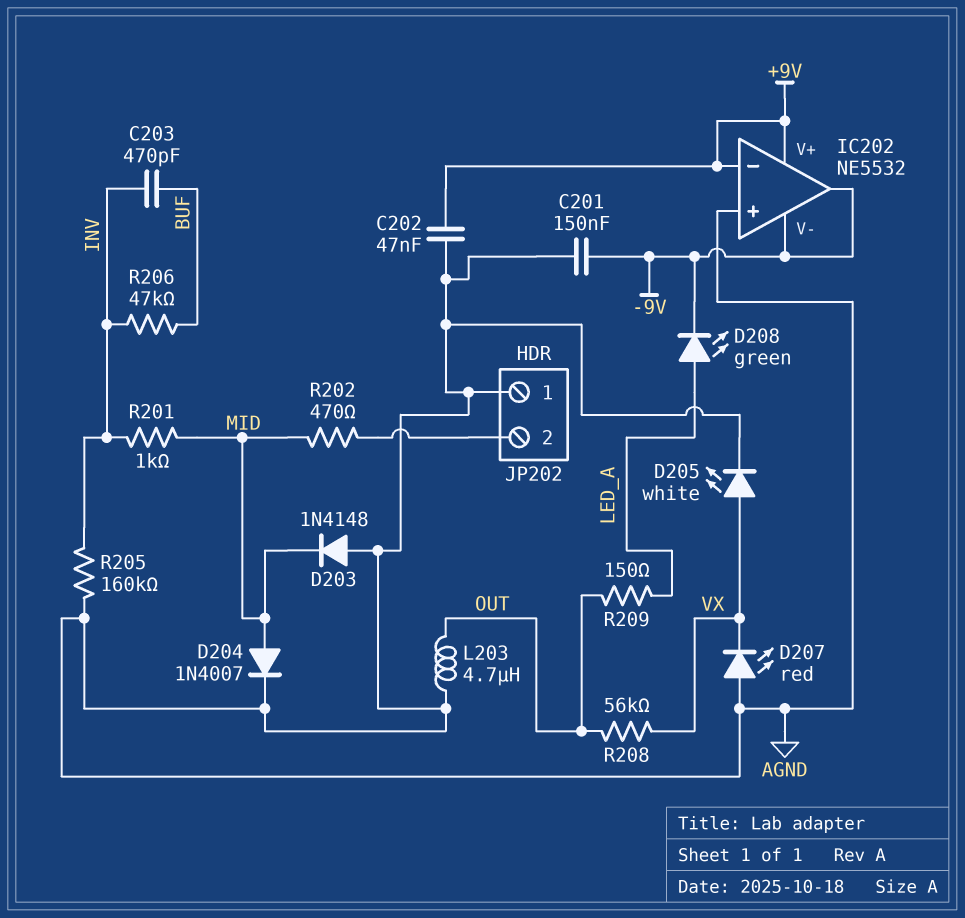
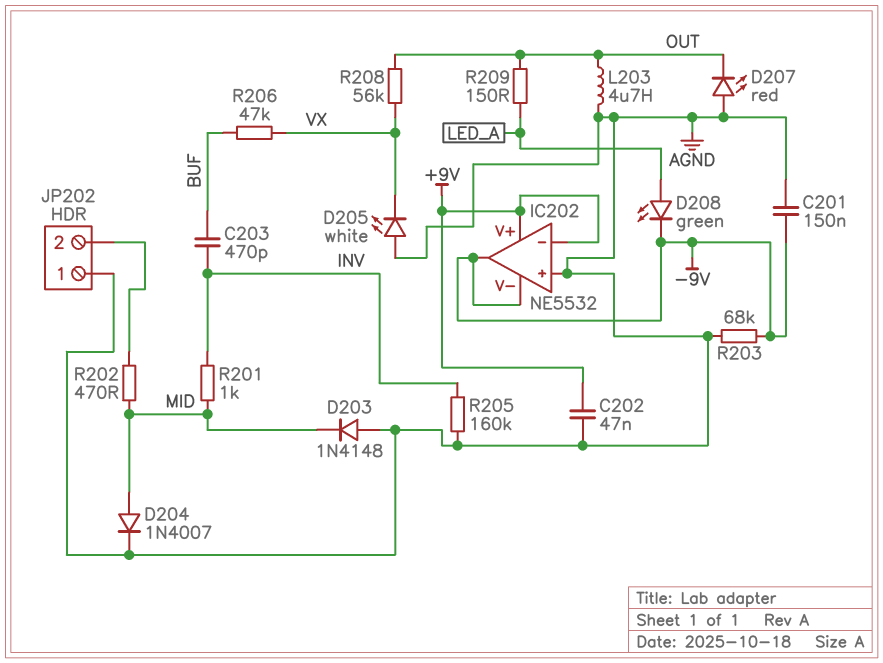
D205: LED white (A VX, K AGND) -> LED white (A AGND, K VX)
D207: LED red (A AGND, K VX) -> LED red (A AGND, K OUT)
R203: none -> 68k (-9V, AGND)
R206: 47k (BUF, INV) -> 47k (BUF, VX)

